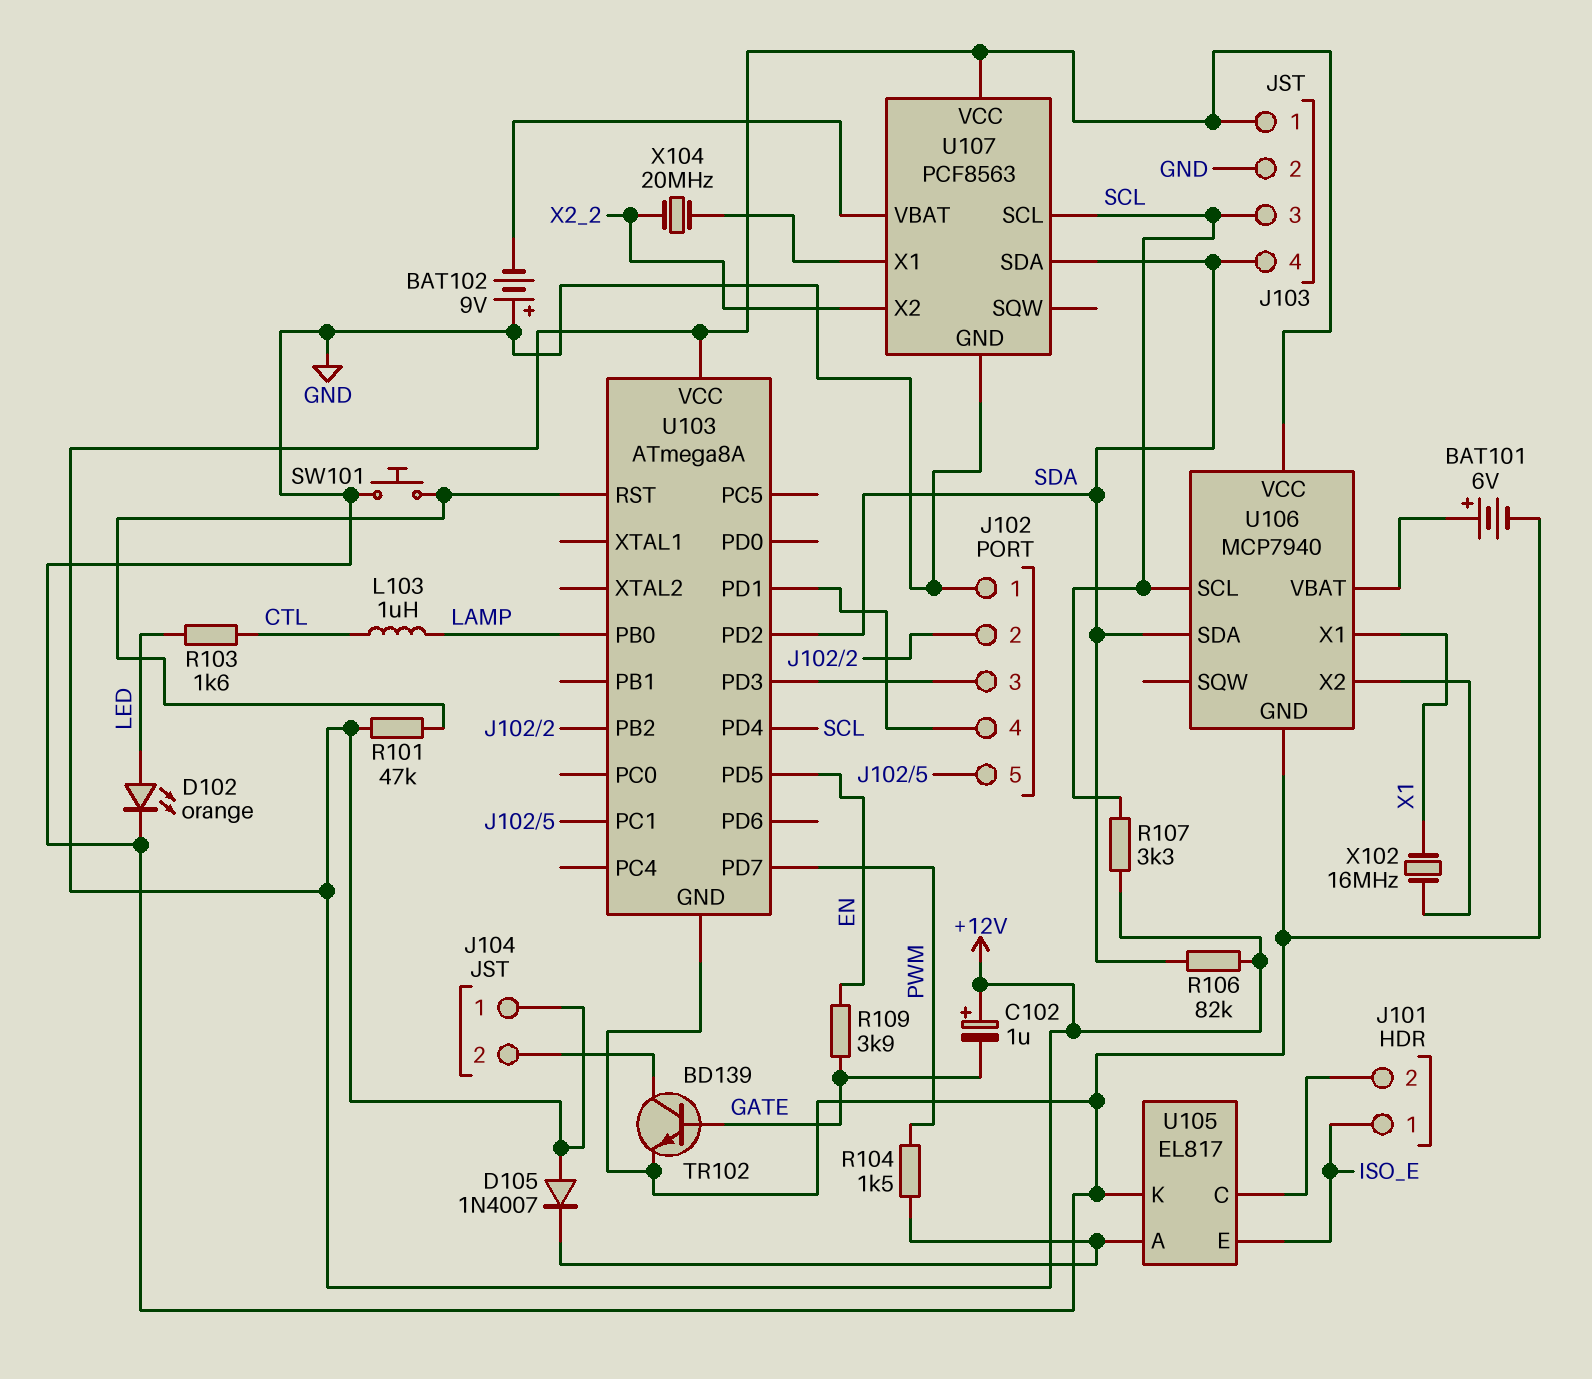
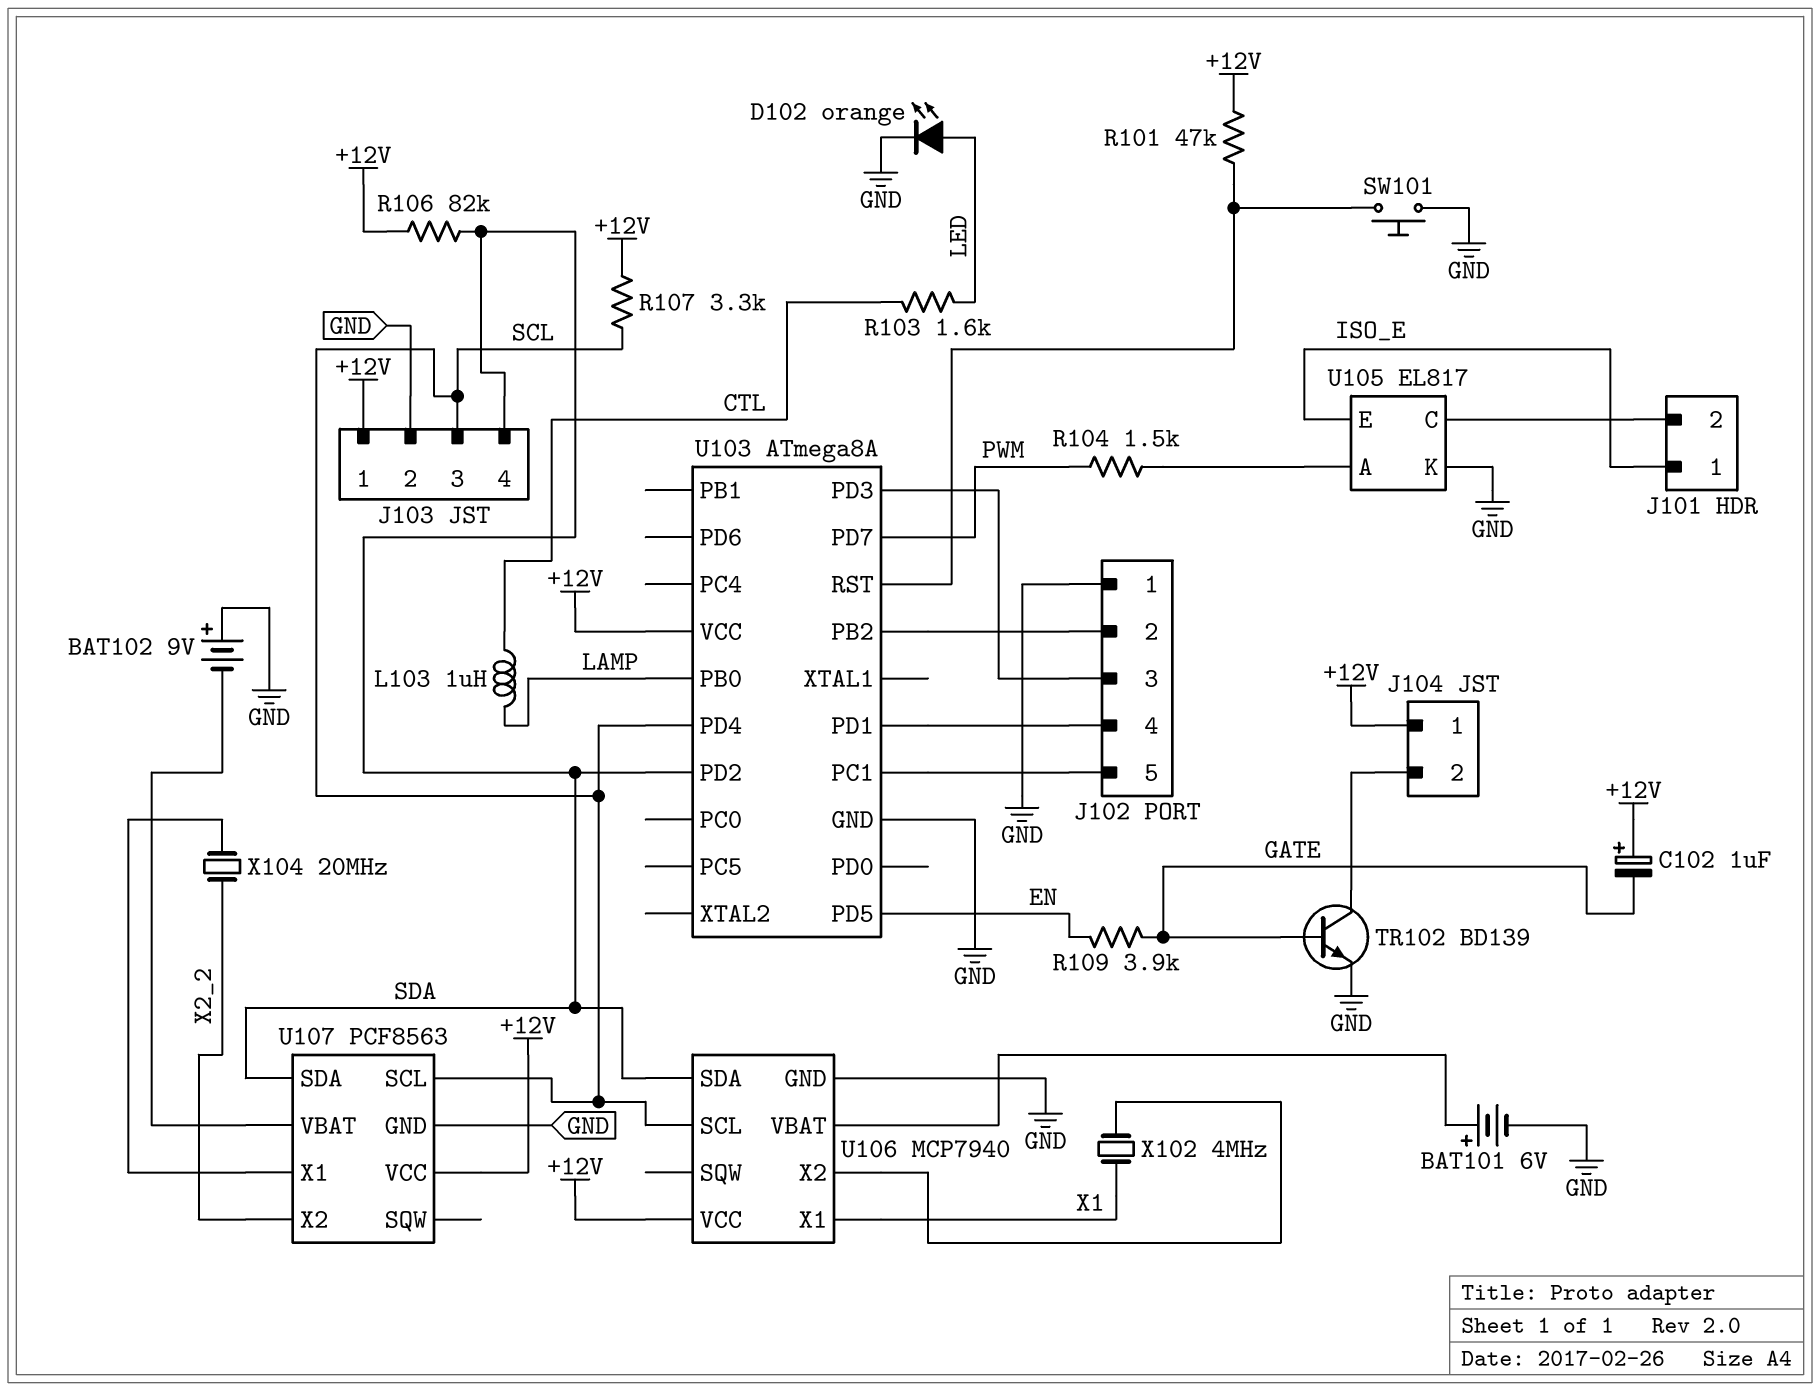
D105: diode 1N4007 (A +12V, K U105/A) -> none
X102: 16MHz (U106/X2, X1) -> 4MHz (U106/X2, X1)

